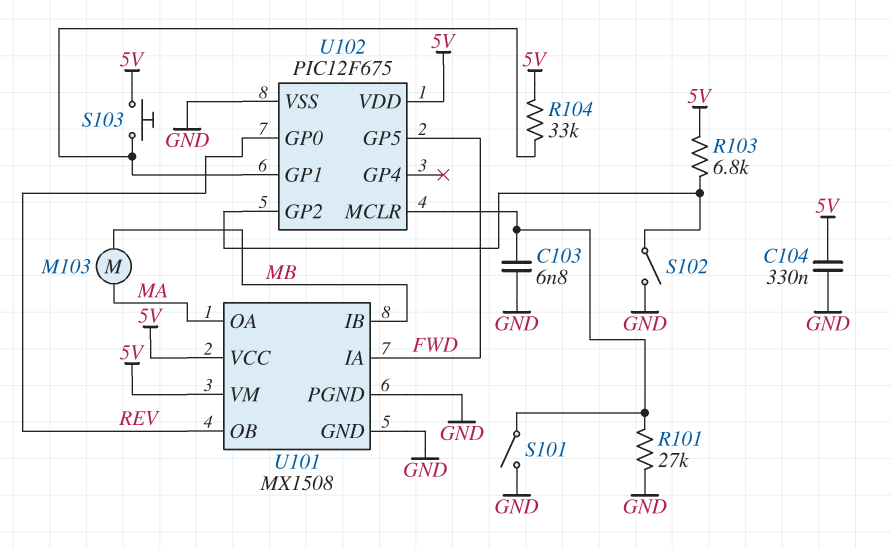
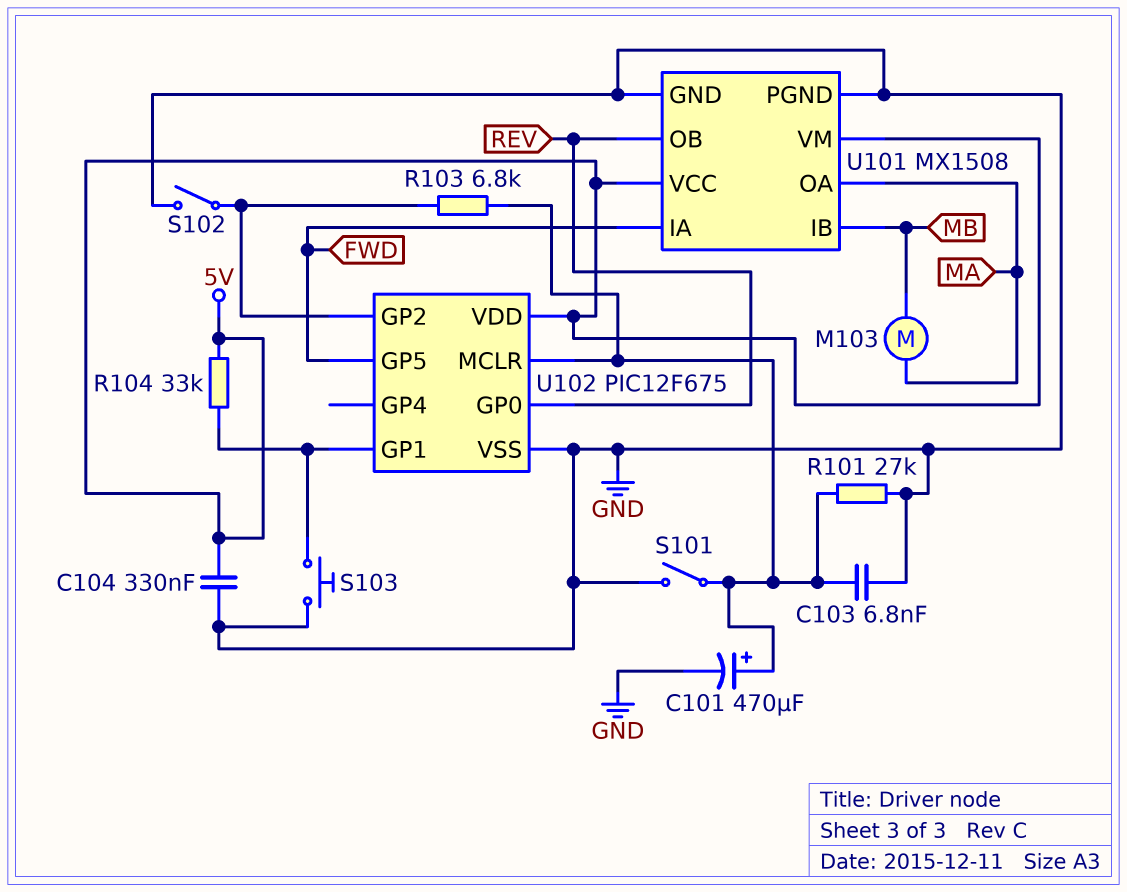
C101: none -> 470uF (plus U102/MCLR, minus GND)
R103: 6.8k (5V, U102/GP2) -> 6.8k (U102/GP2, U102/MCLR)
S103: button (5V, U102/GP1) -> button (GND, U102/GP1)

